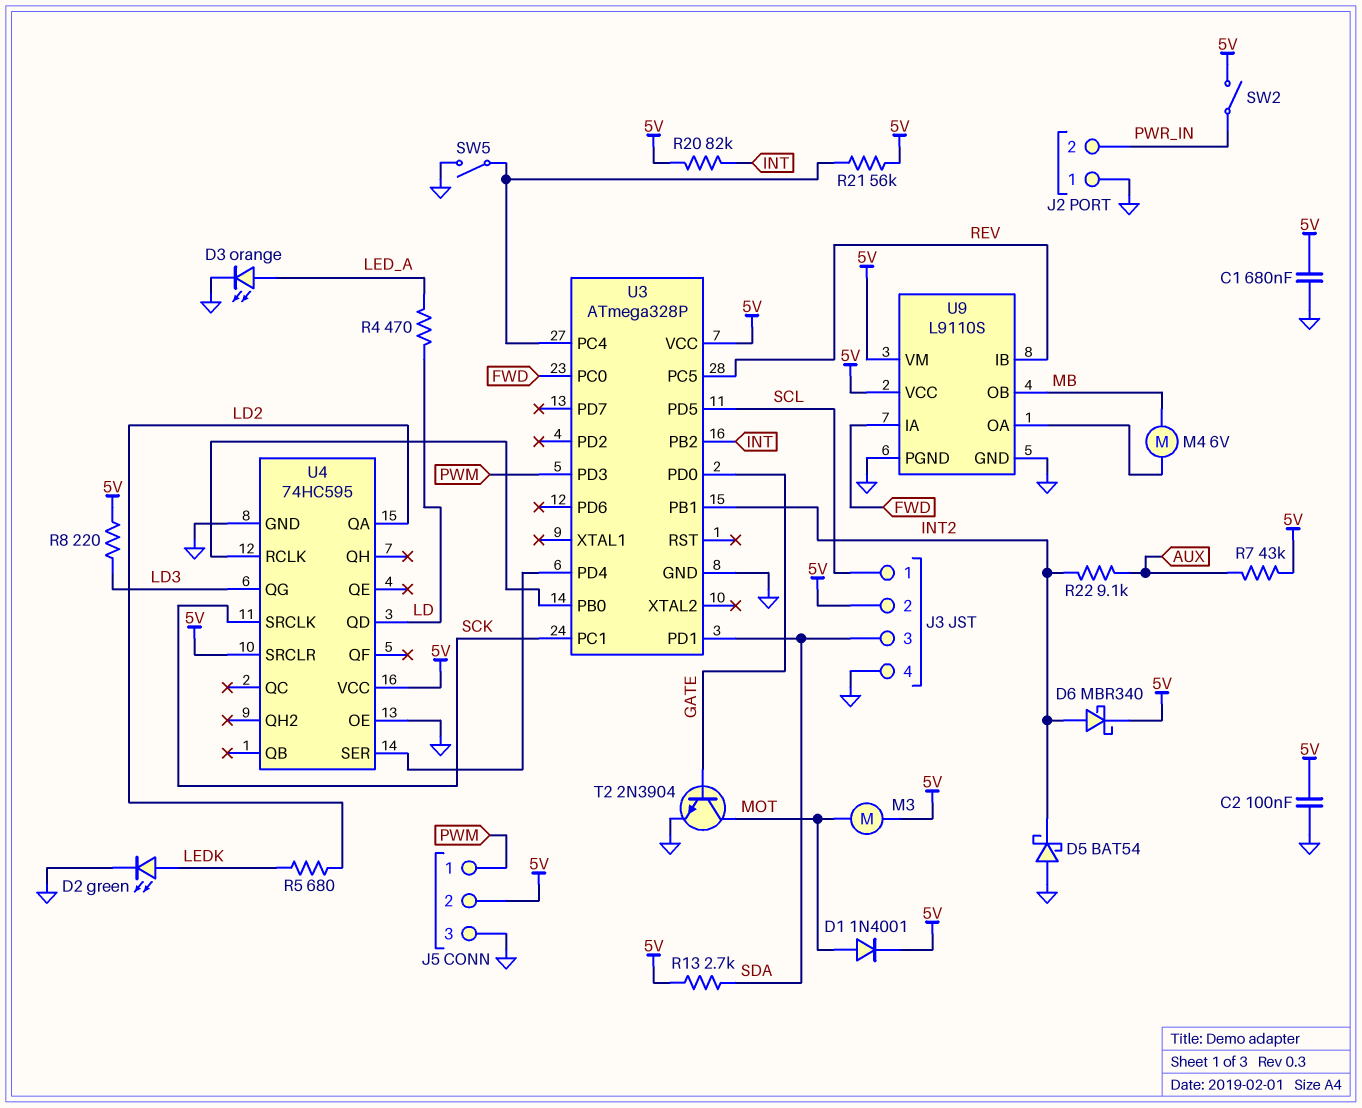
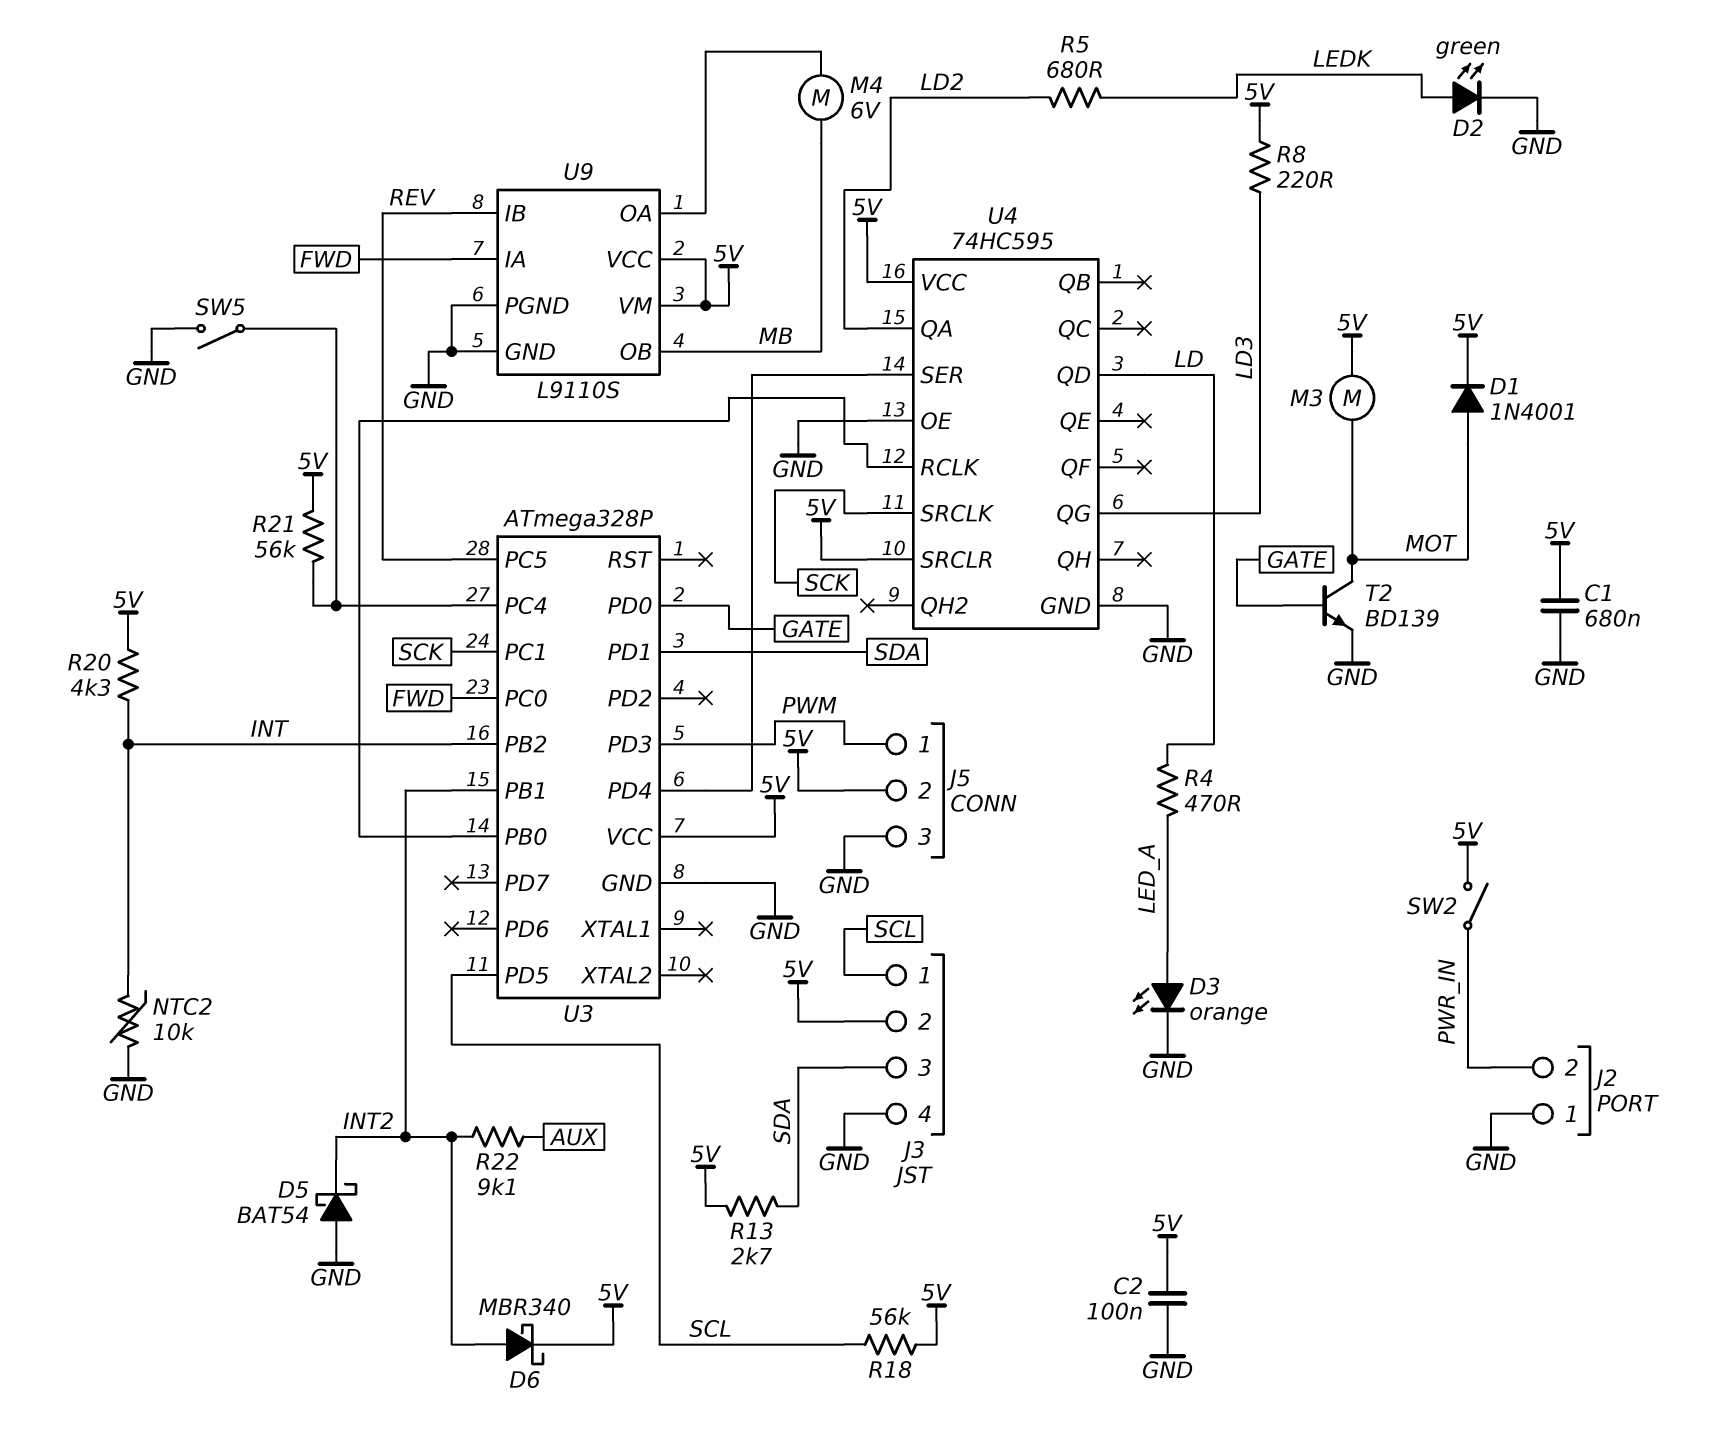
NTC2: none -> 10k (GND, INT)
R7: 43k (5V, AUX) -> none
R18: none -> 56k (5V, SCL)
R20: 82k (5V, INT) -> 4.3k (5V, INT)
T2: NPN 2N3904 (B GATE, C MOT, E GND) -> NPN BD139 (B GATE, C MOT, E GND)

